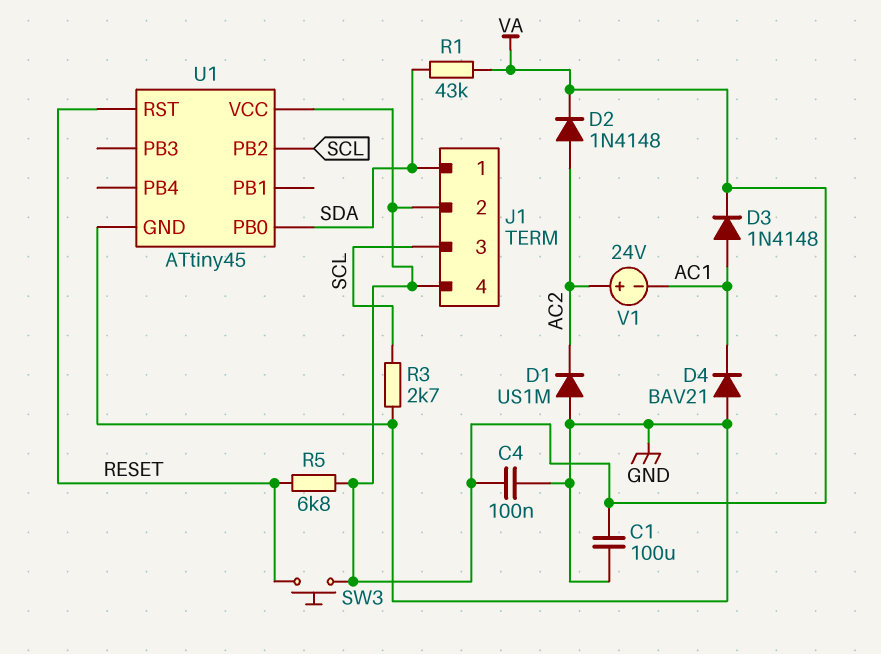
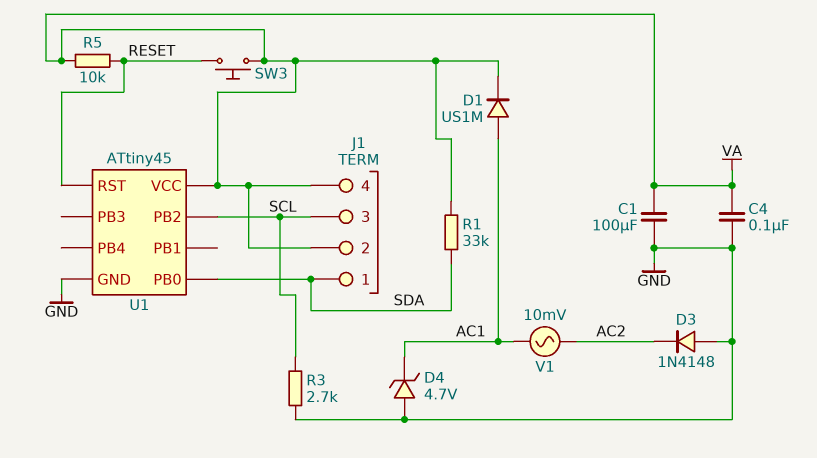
D1: diode US1M (A GND, K AC2) -> diode US1M (A AC1, K VA)
D2: diode 1N4148 (A AC2, K VA) -> none
D3: diode 1N4148 (A AC1, K VA) -> diode 1N4148 (A GND, K AC2)
D4: diode BAV21 (A GND, K AC1) -> zener 4.7V (A GND, K AC1)
R1: 43k (SDA, VA) -> 33k (SDA, VA)
R5: 6.8k (RESET, VA) -> 10k (RESET, VA)
V1: 24V (plus AC2, minus AC1) -> AC 10mV (AC1, AC2)

